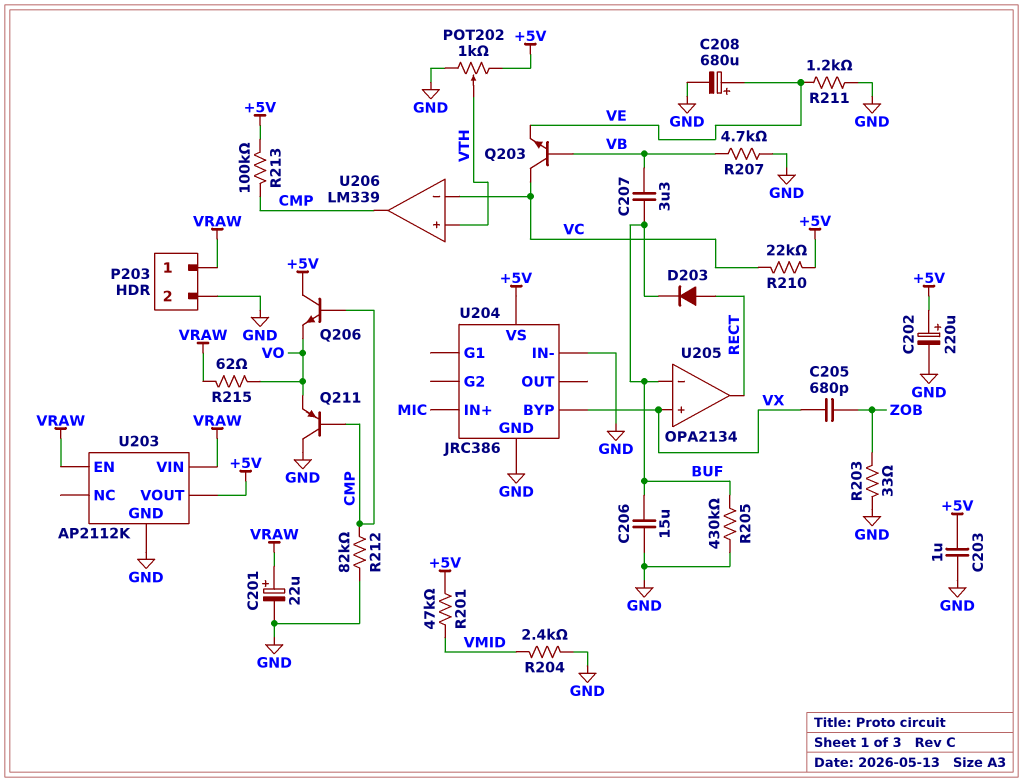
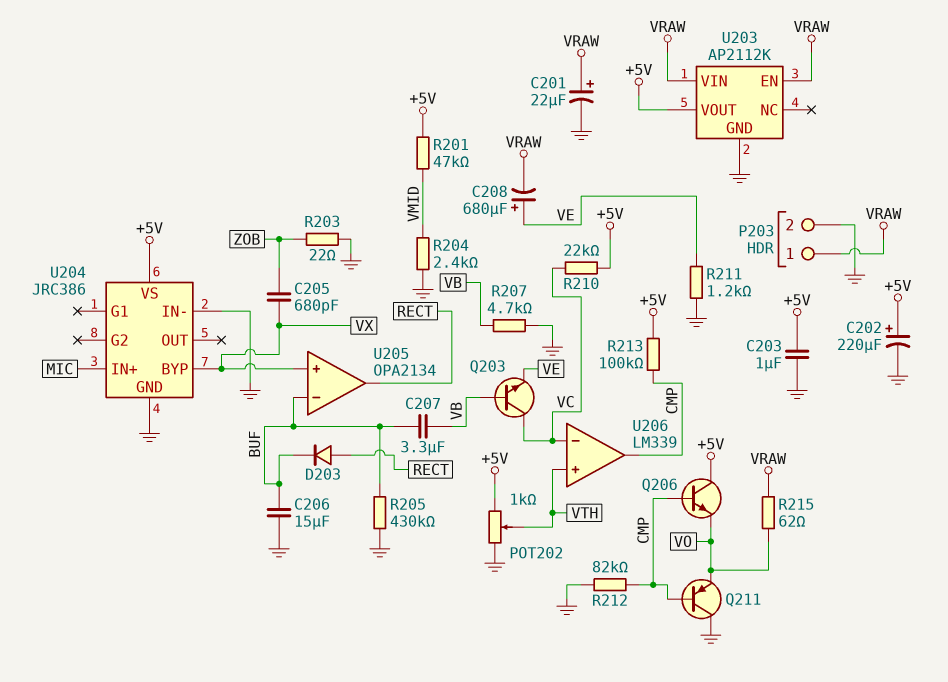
C208: 680uF (plus VE, minus GND) -> 680uF (plus VE, minus VRAW)
R203: 33 (GND, ZOB) -> 22 (GND, ZOB)

